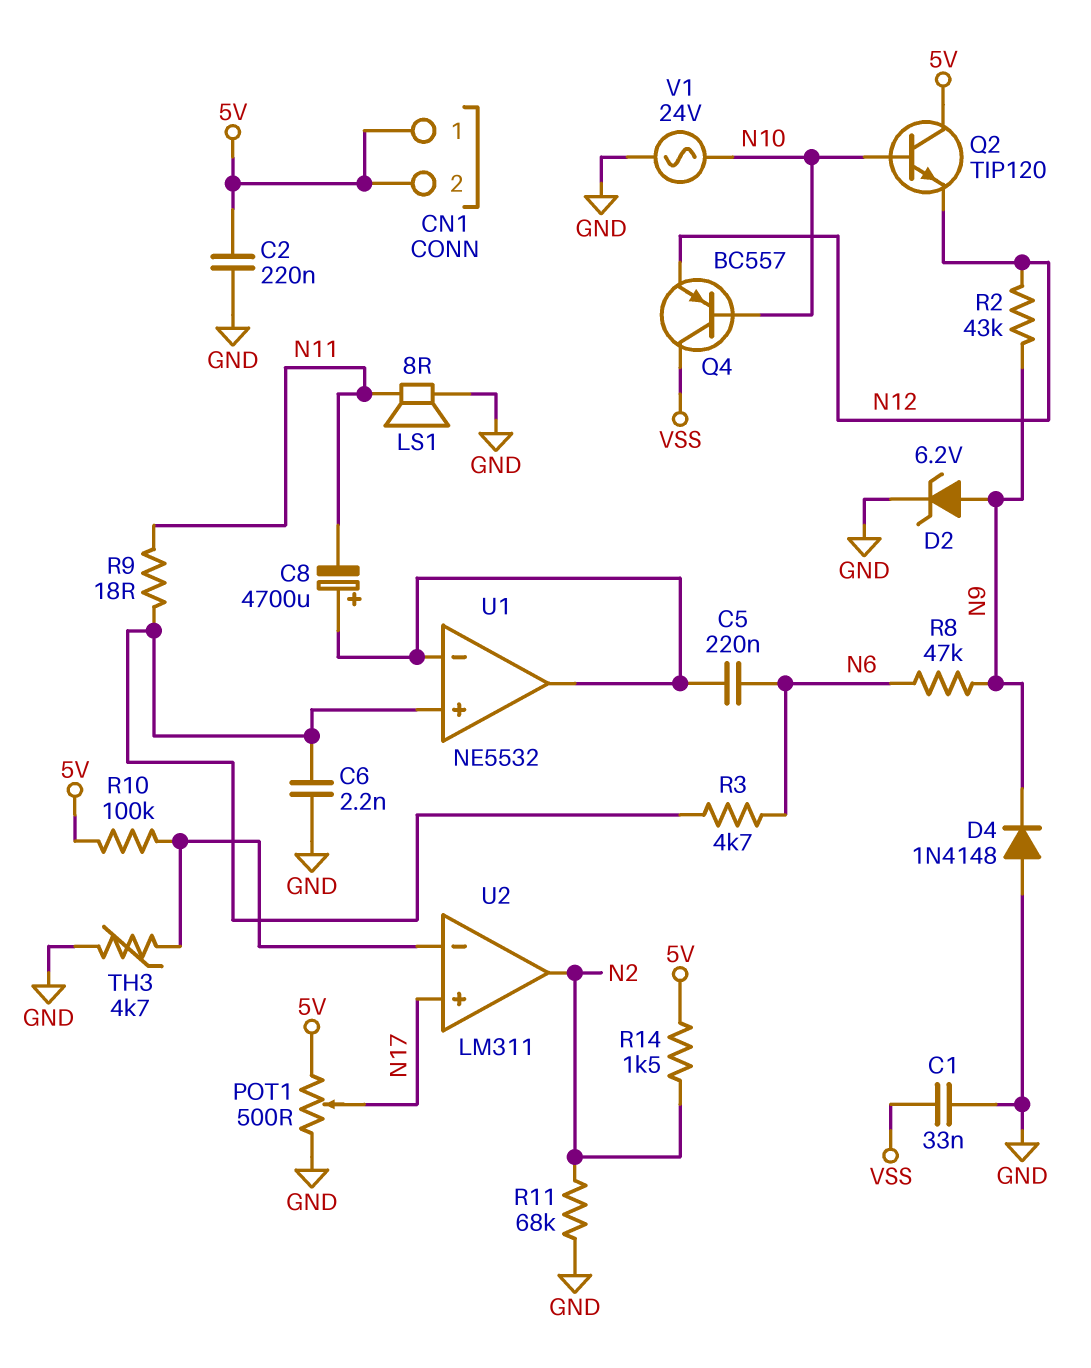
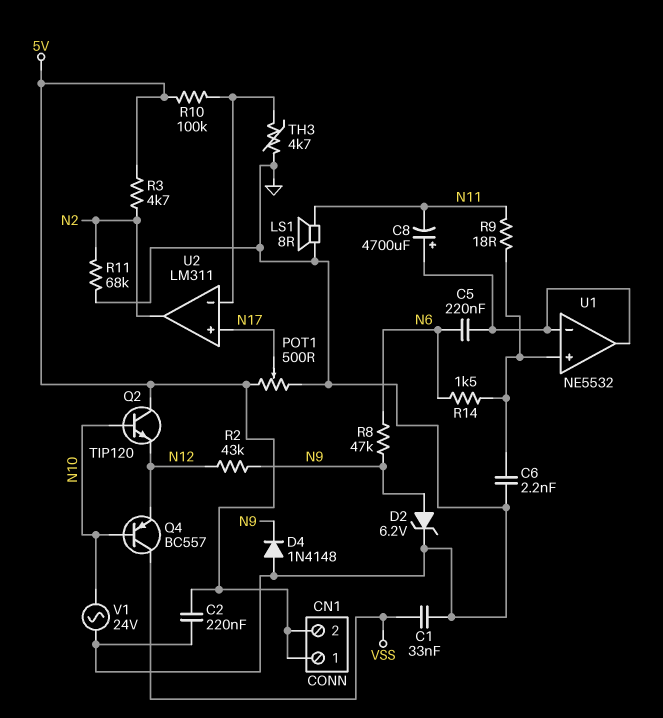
R3: 4.7k (N6, U1/in+) -> 4.7k (5V, N2)
R14: 1.5k (5V, N2) -> 1.5k (N6, U1/in+)

